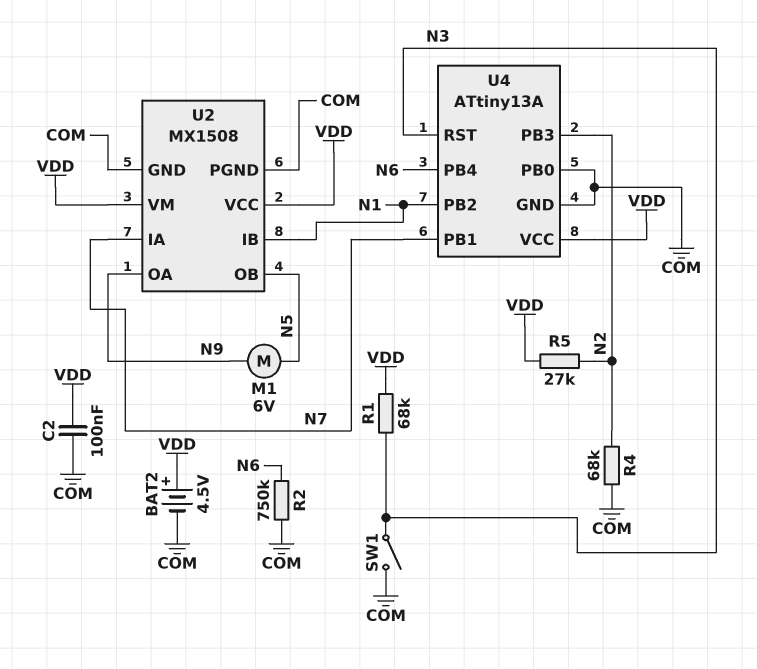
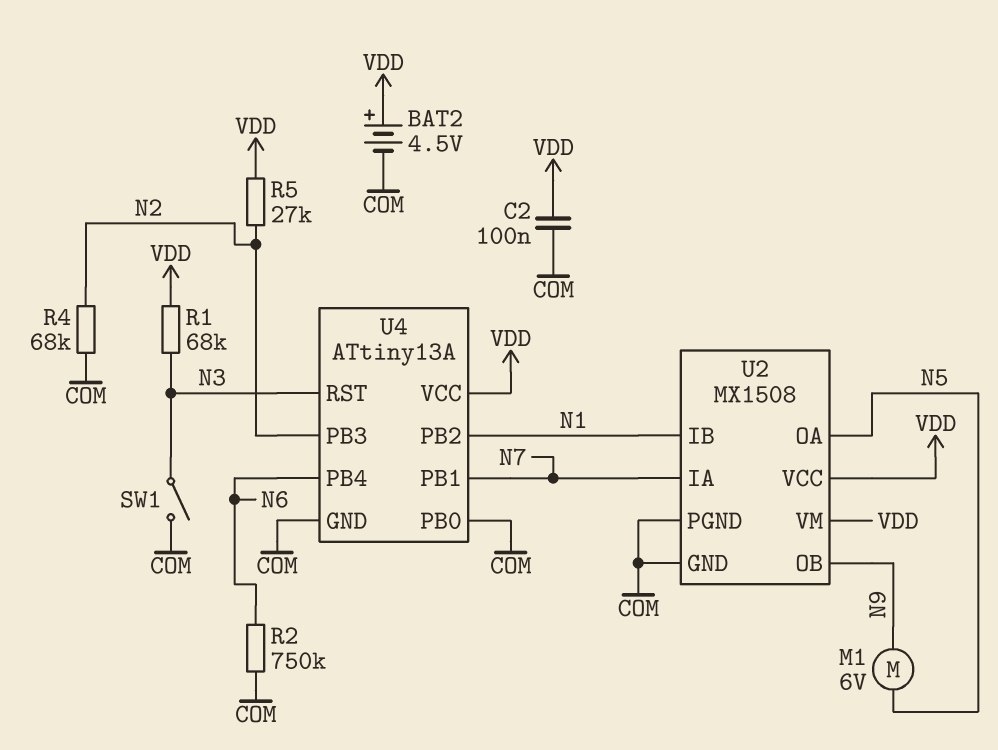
U2 pin OA: N9 -> N5
U2 pin OB: N5 -> N9

